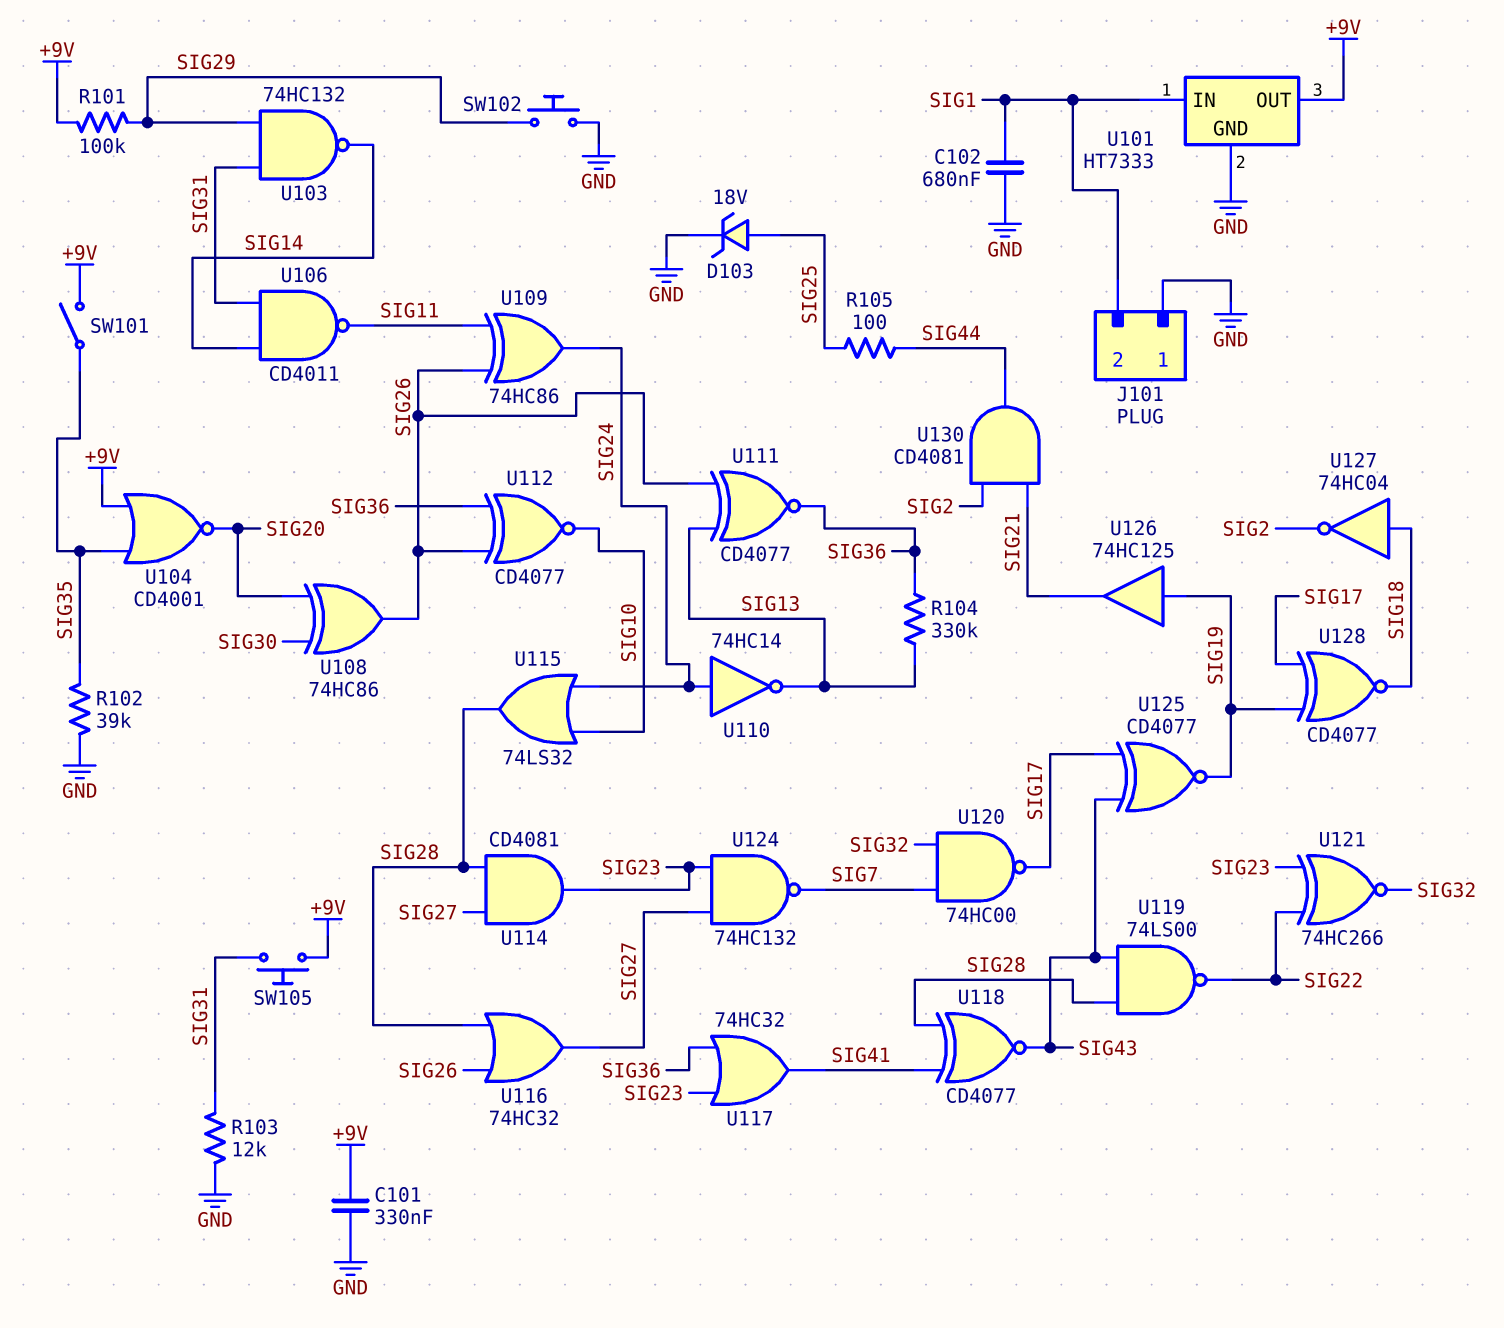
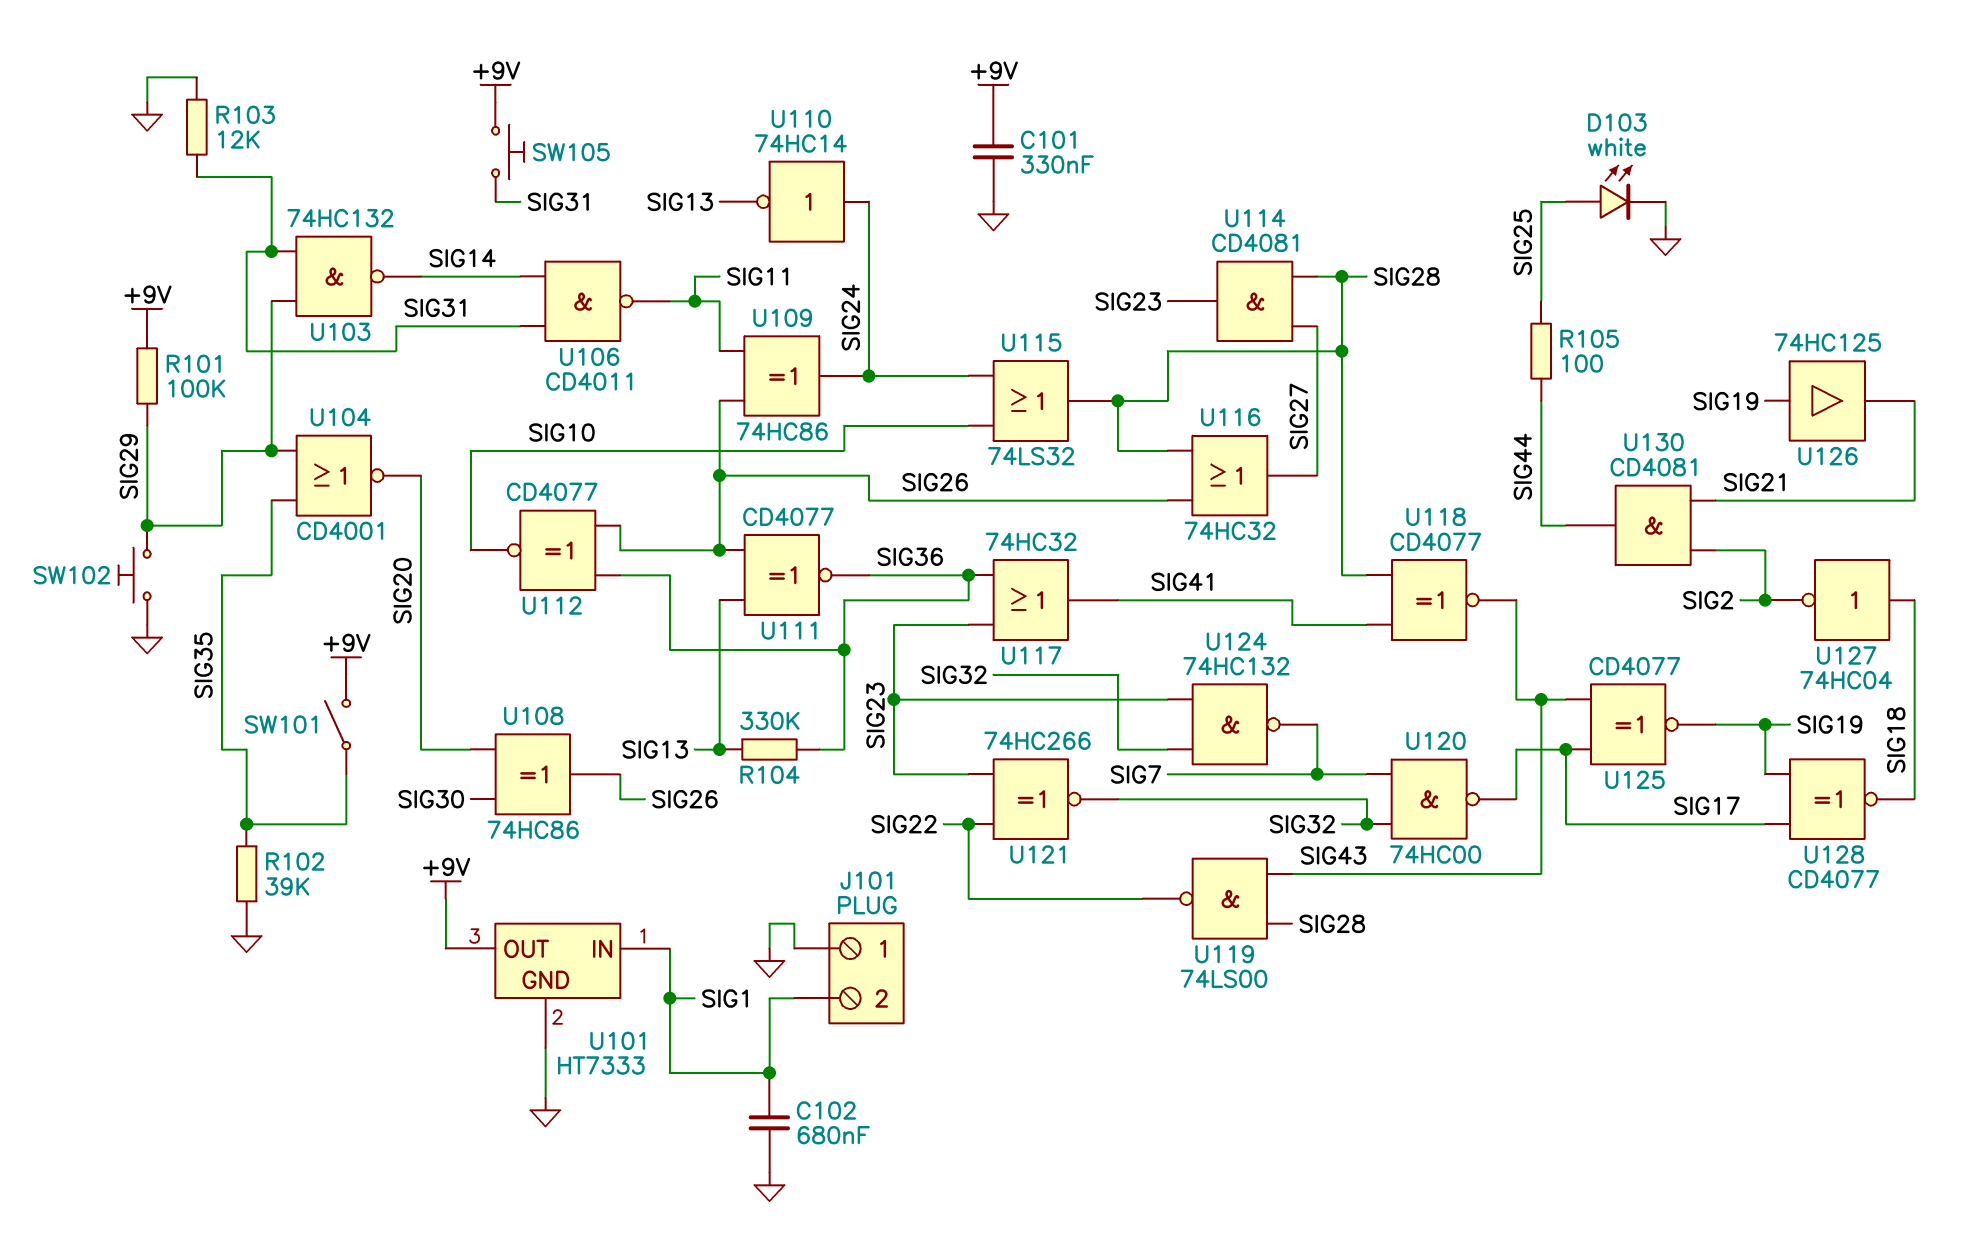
D103: zener 18V (A SIG25, K GND) -> LED white (A SIG25, K GND)
U104: NOR CD4001 (in +9V, in SIG35, out SIG20) -> NOR CD4001 (in SIG29, in SIG35, out SIG20)
U124: NAND 74HC132 (in SIG23, in SIG27, out SIG7) -> NAND 74HC132 (in SIG23, in SIG32, out SIG7)

